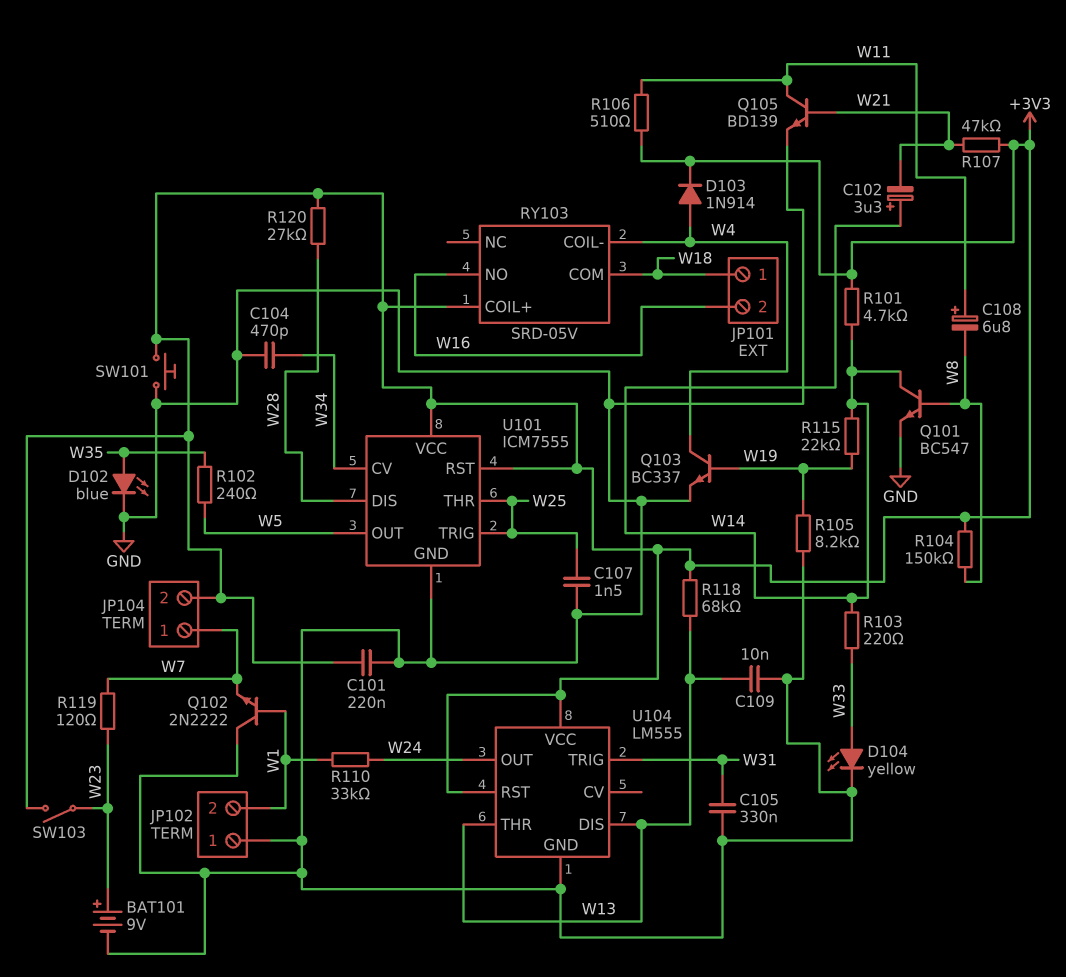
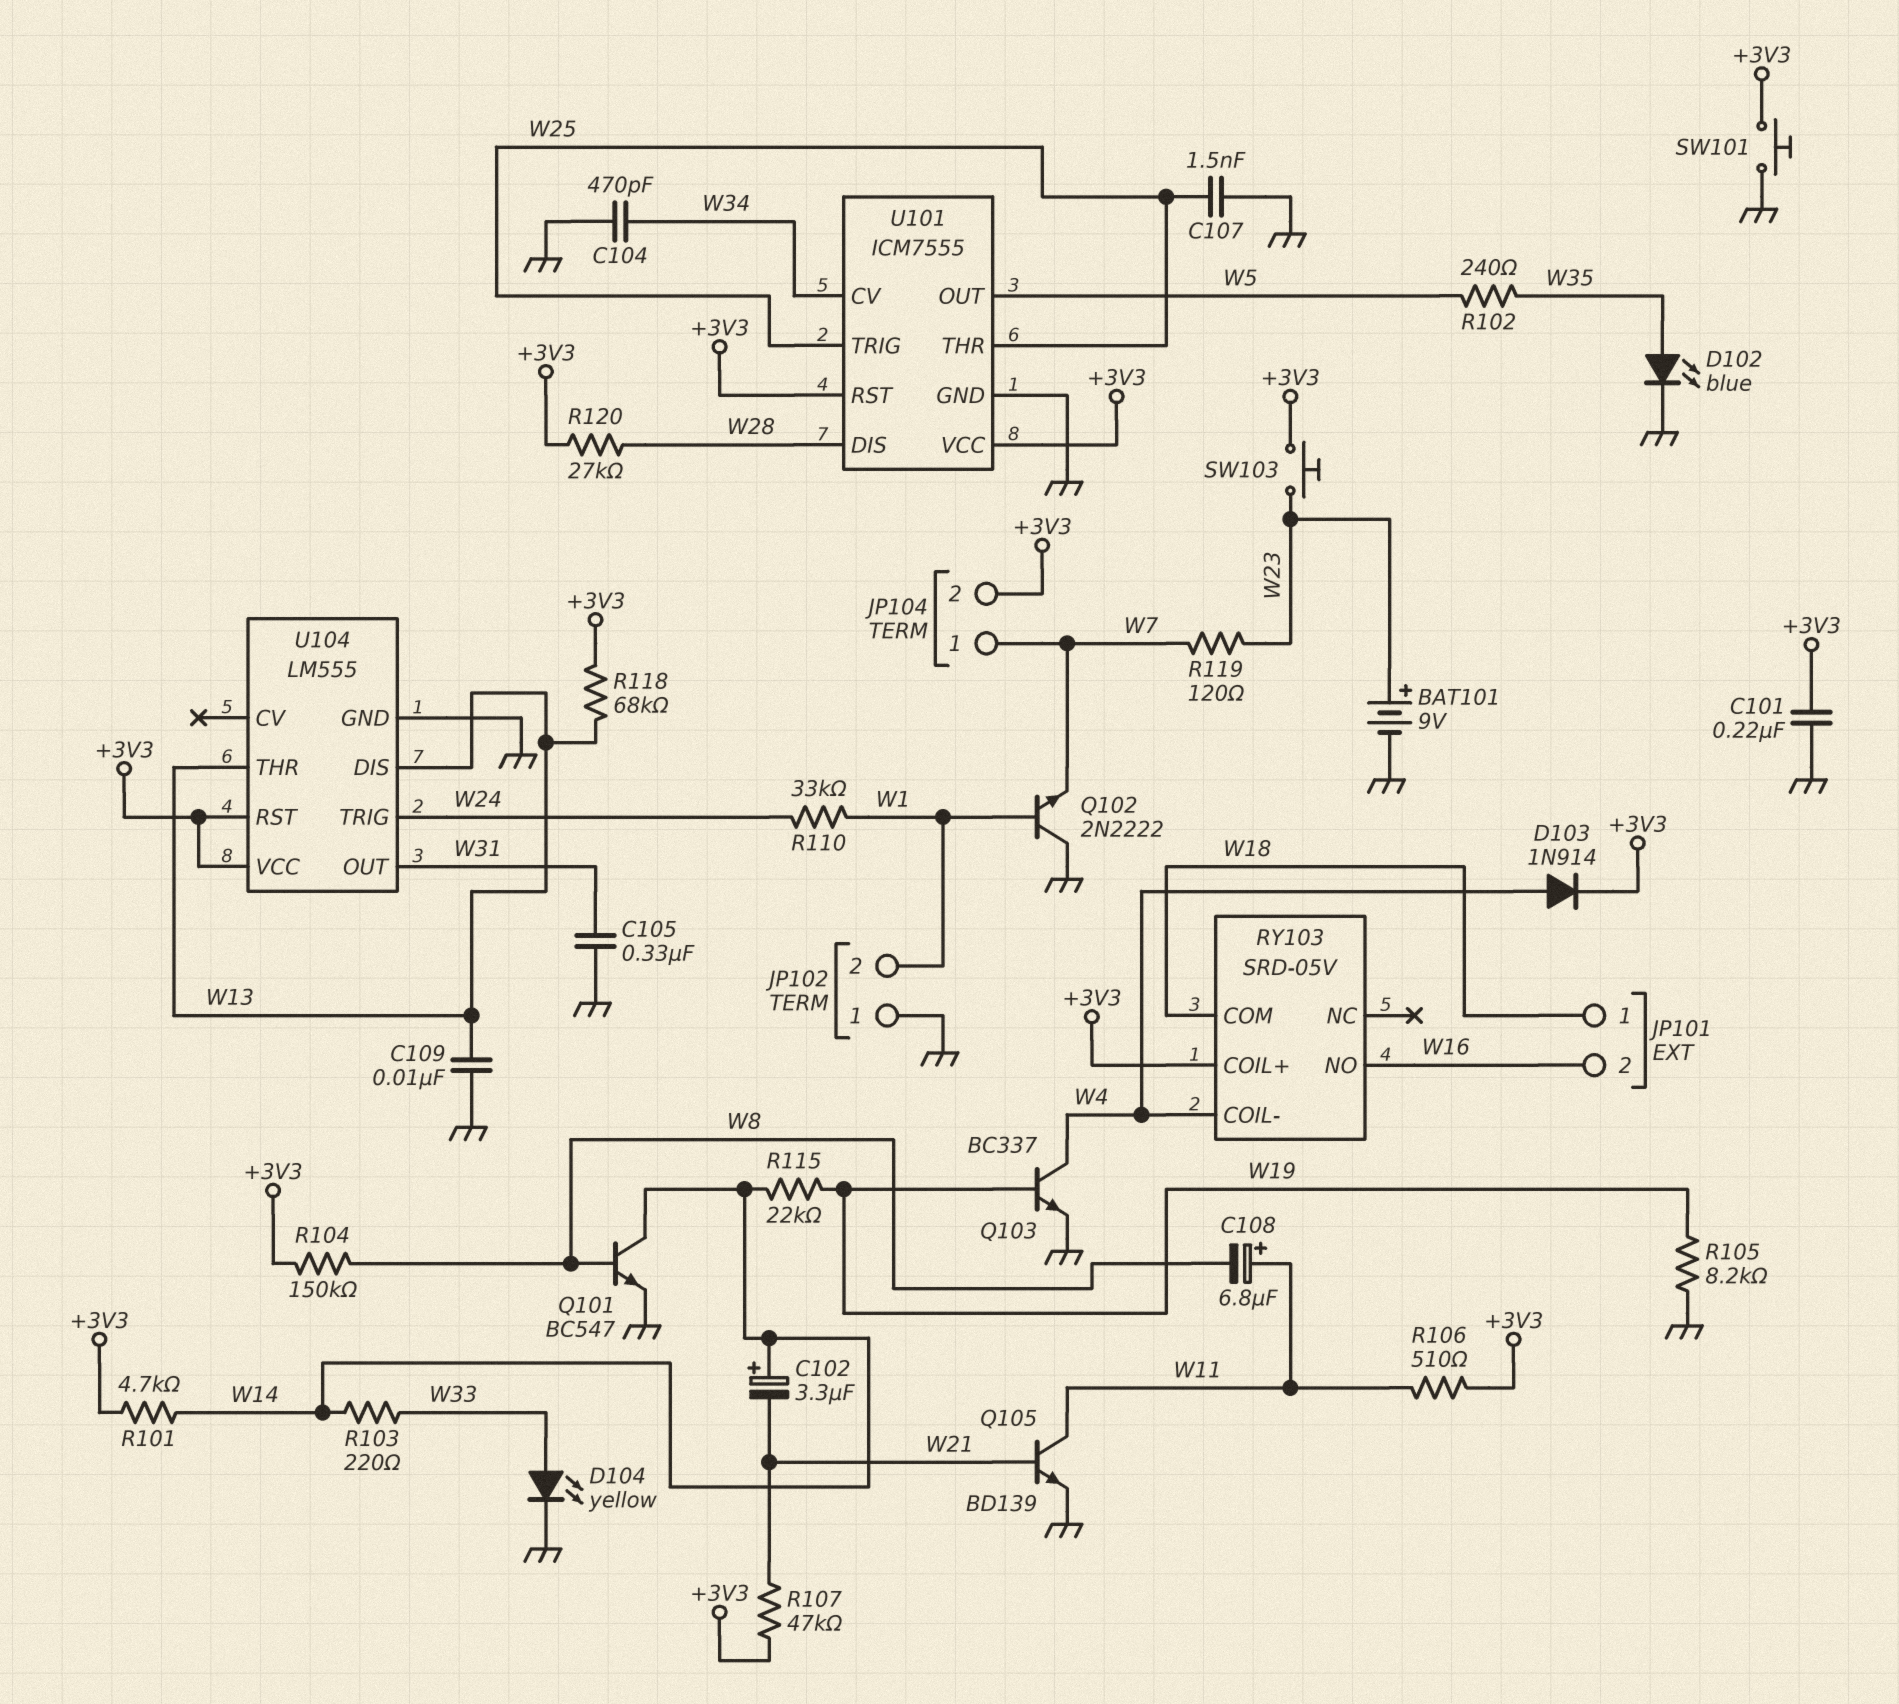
SW103: switch (+3V3, W23) -> button (+3V3, W23)
U104 pin OUT: W24 -> W31
U104 pin TRIG: W31 -> W24

